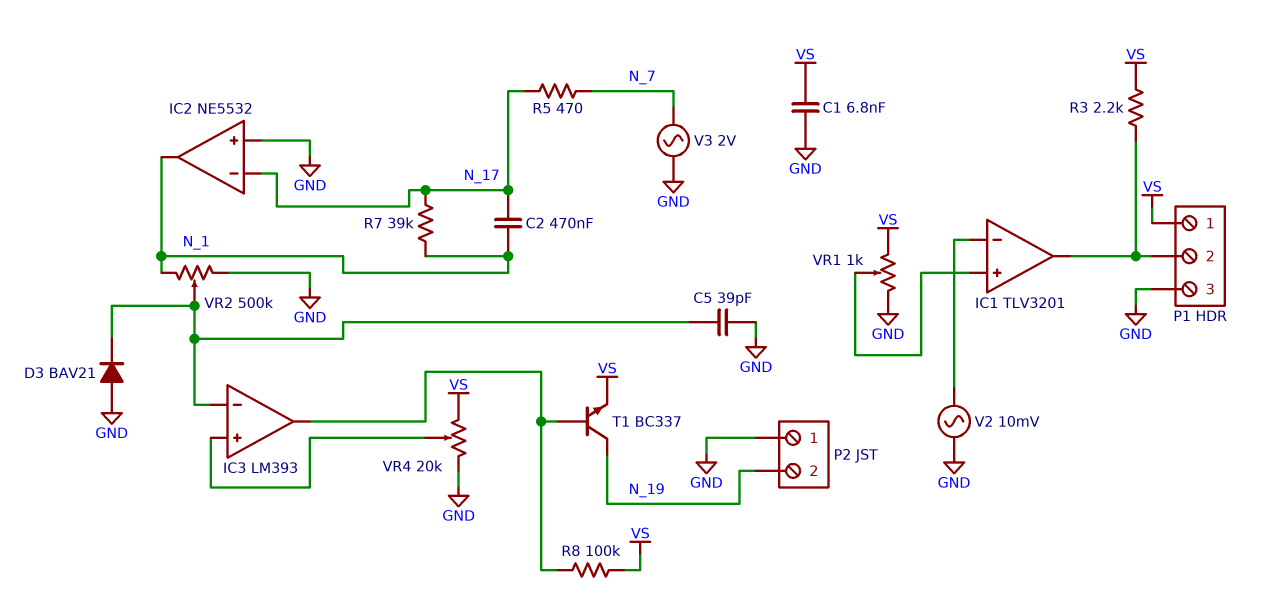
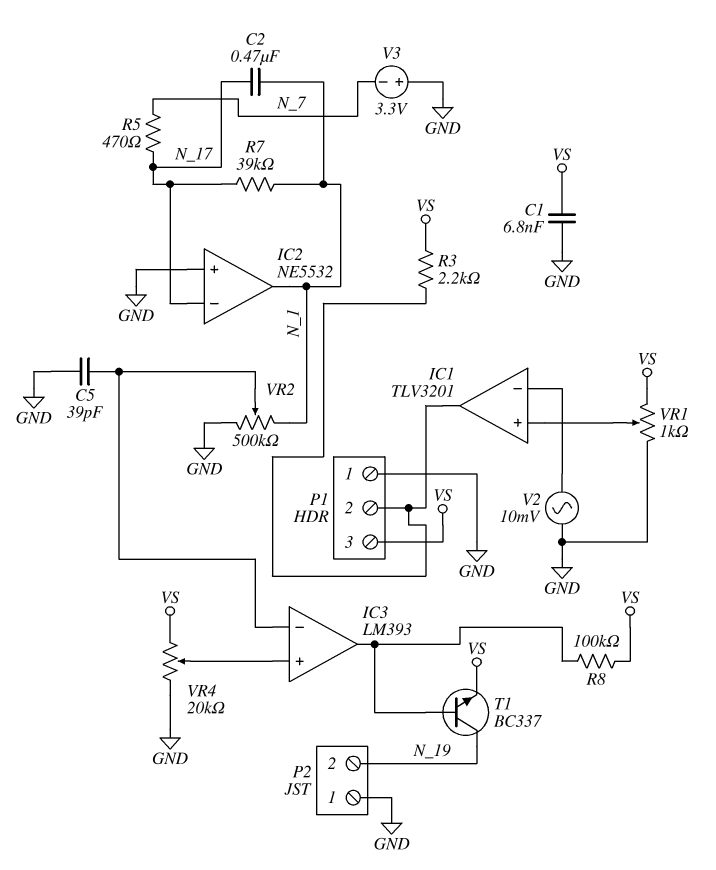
D3: diode BAV21 (A GND, K IC3/in-) -> none
P1 pin 1: VS -> GND
P1 pin 3: GND -> VS
V3: AC 2V (GND, N_7) -> 3.3V (plus GND, minus N_7)

